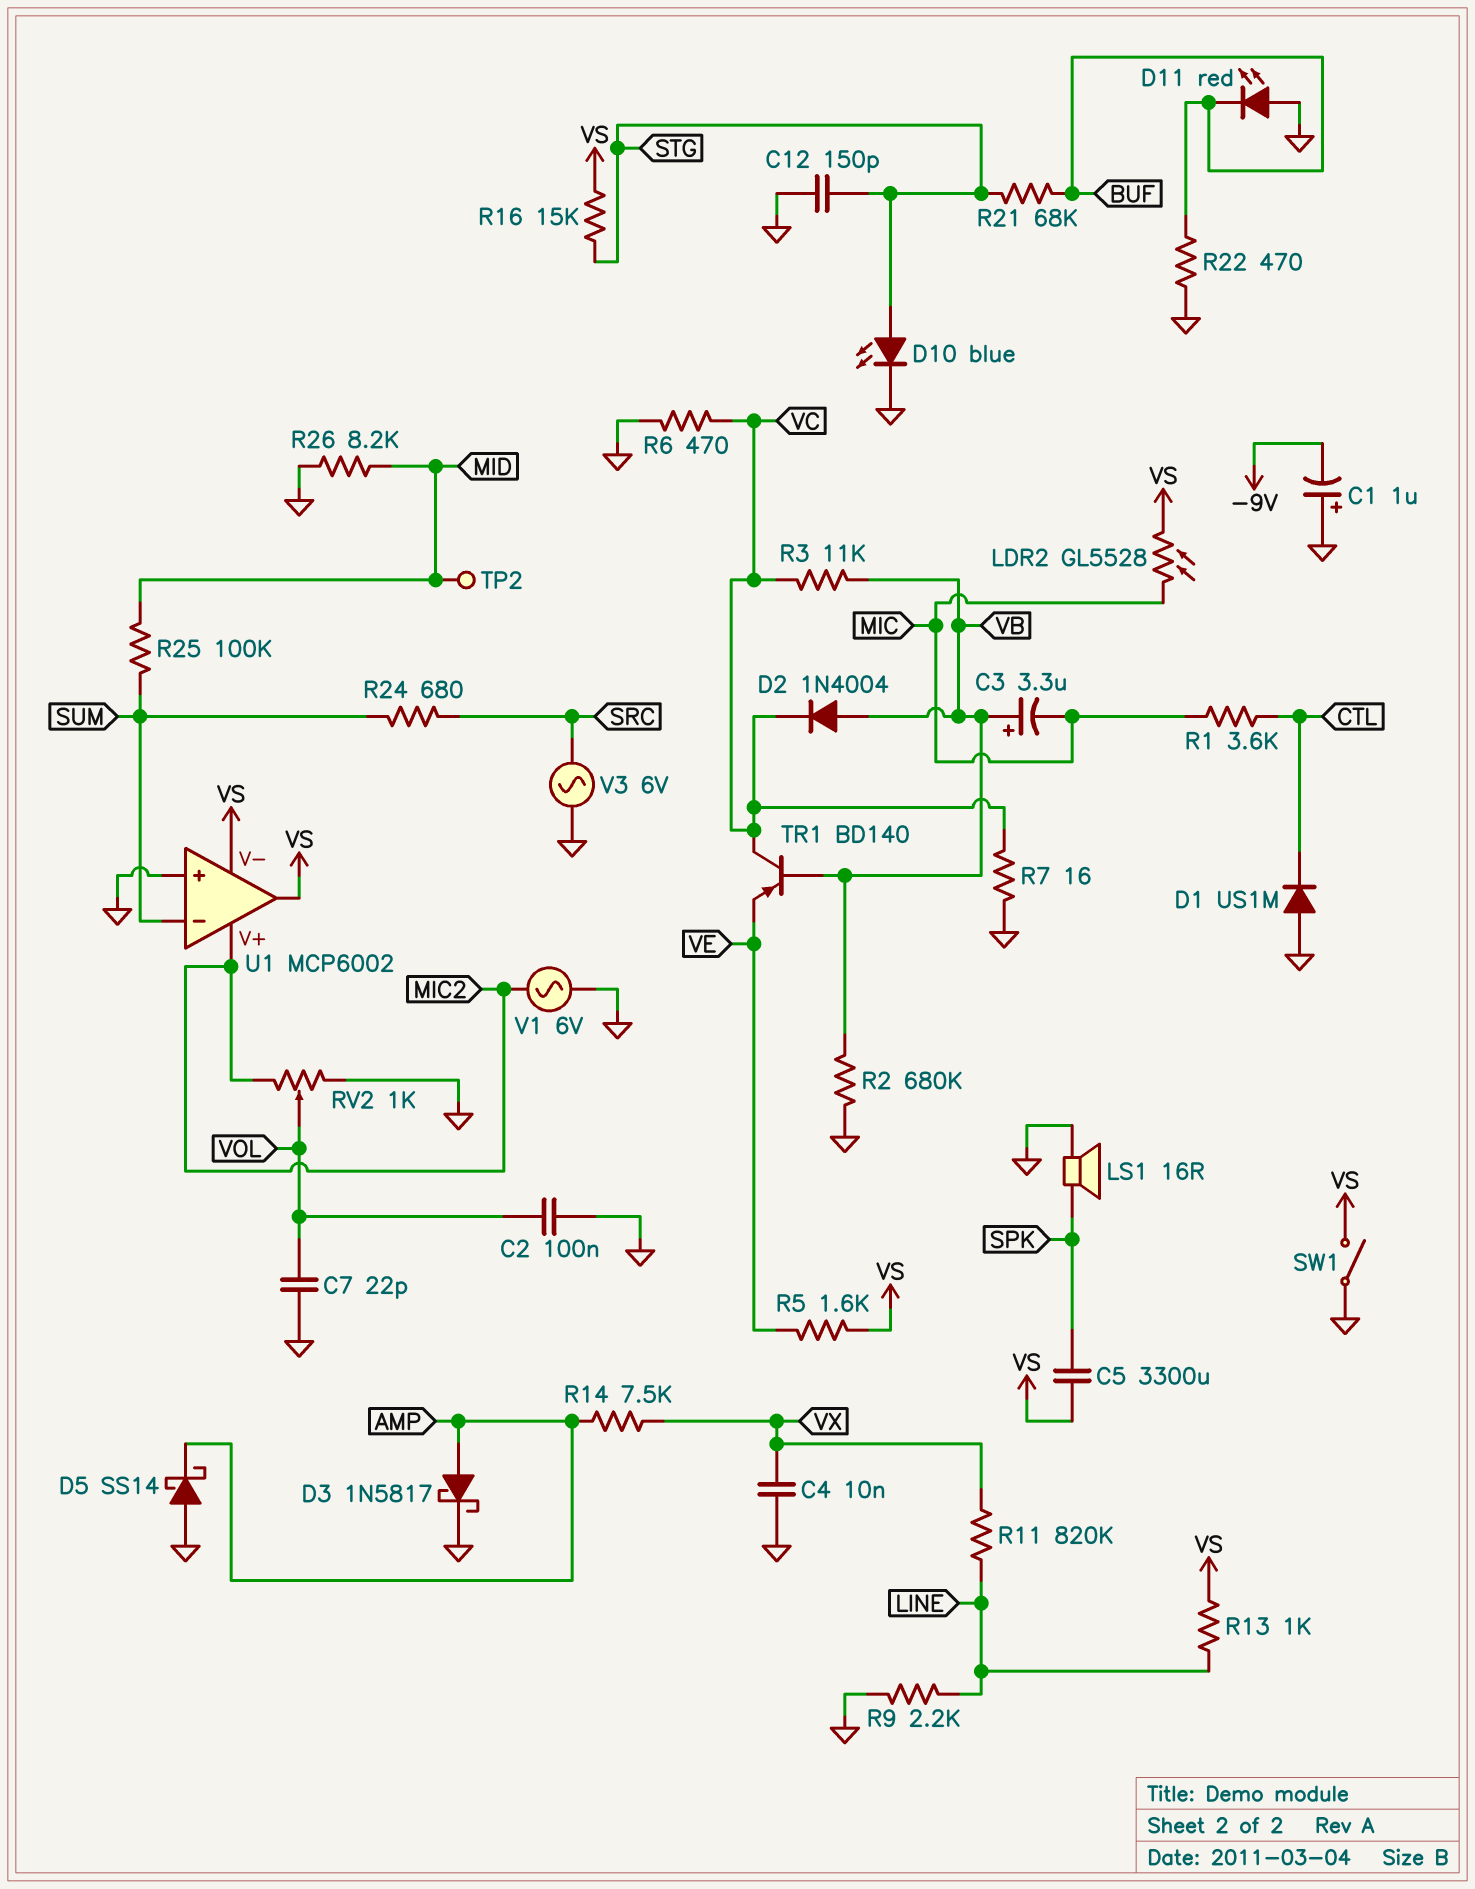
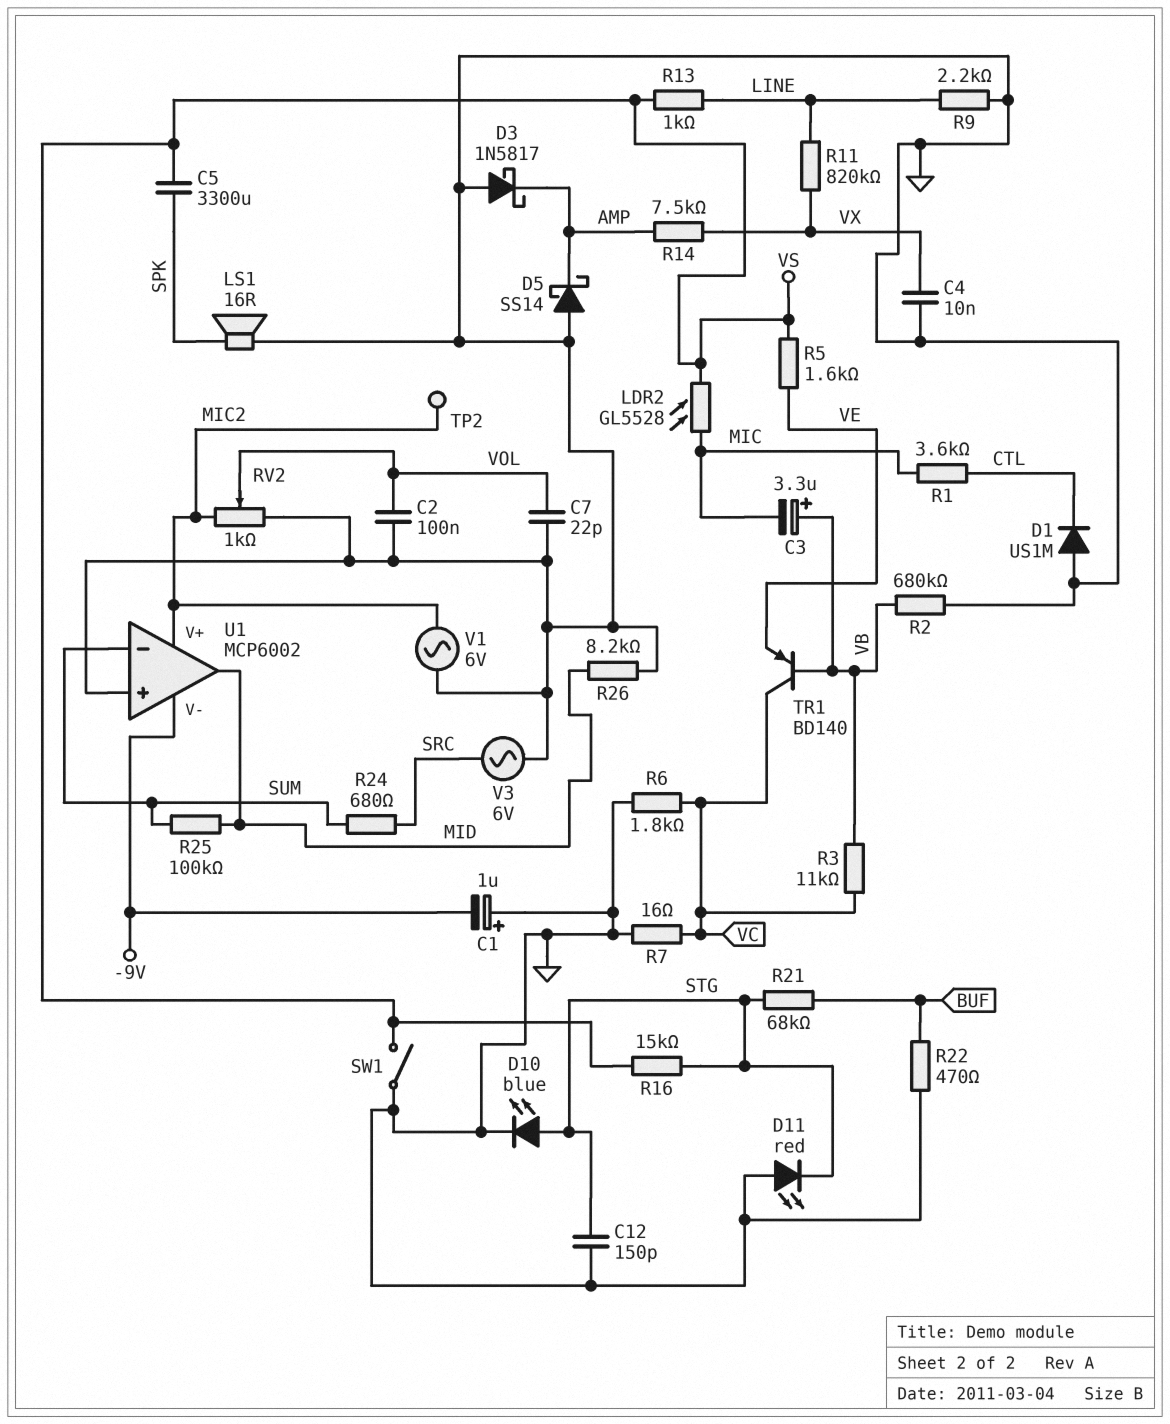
D2: diode 1N4004 (A VB, K VC) -> none
D3: schottky 1N5817 (A AMP, K GND) -> schottky 1N5817 (A GND, K AMP)
D11: LED red (A GND, K BUF) -> LED red (A GND, K STG)
R6: 470 (GND, VC) -> 1.8k (GND, VC)
TP2: test point (MID) -> test point (MIC2)
U1 pin V-: VS -> -9V
U1 pin out: VS -> MID

